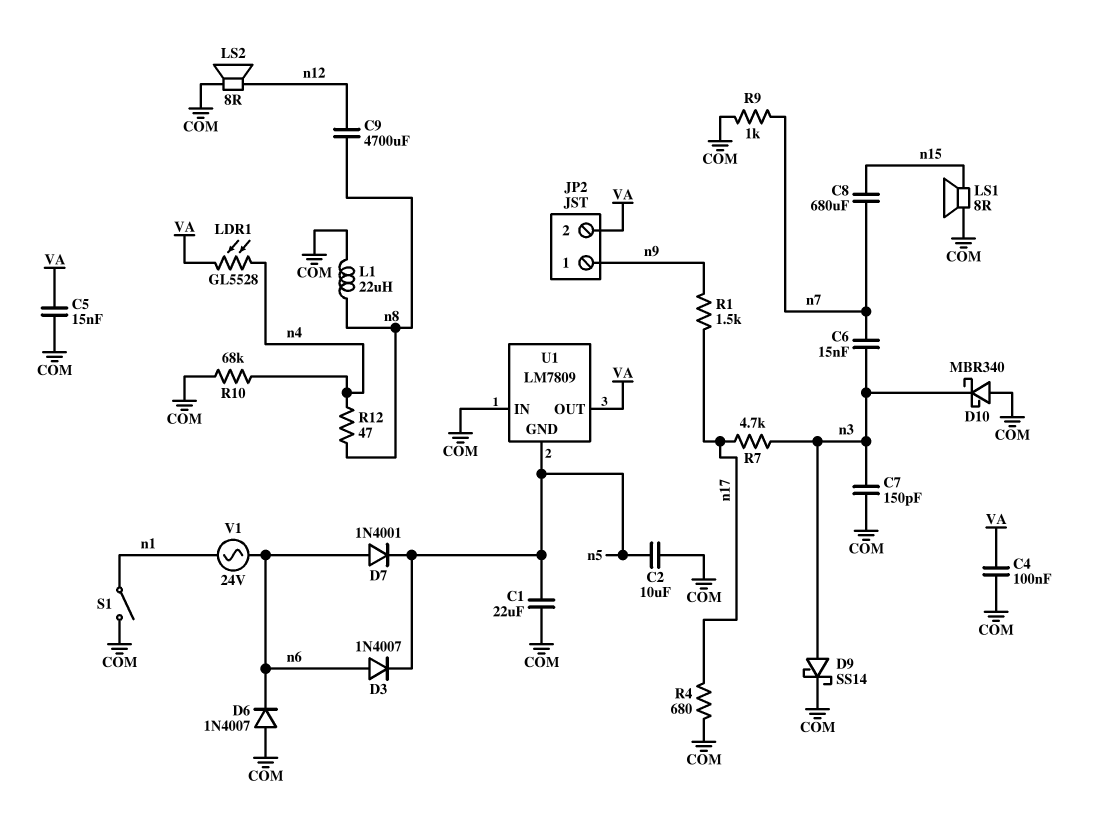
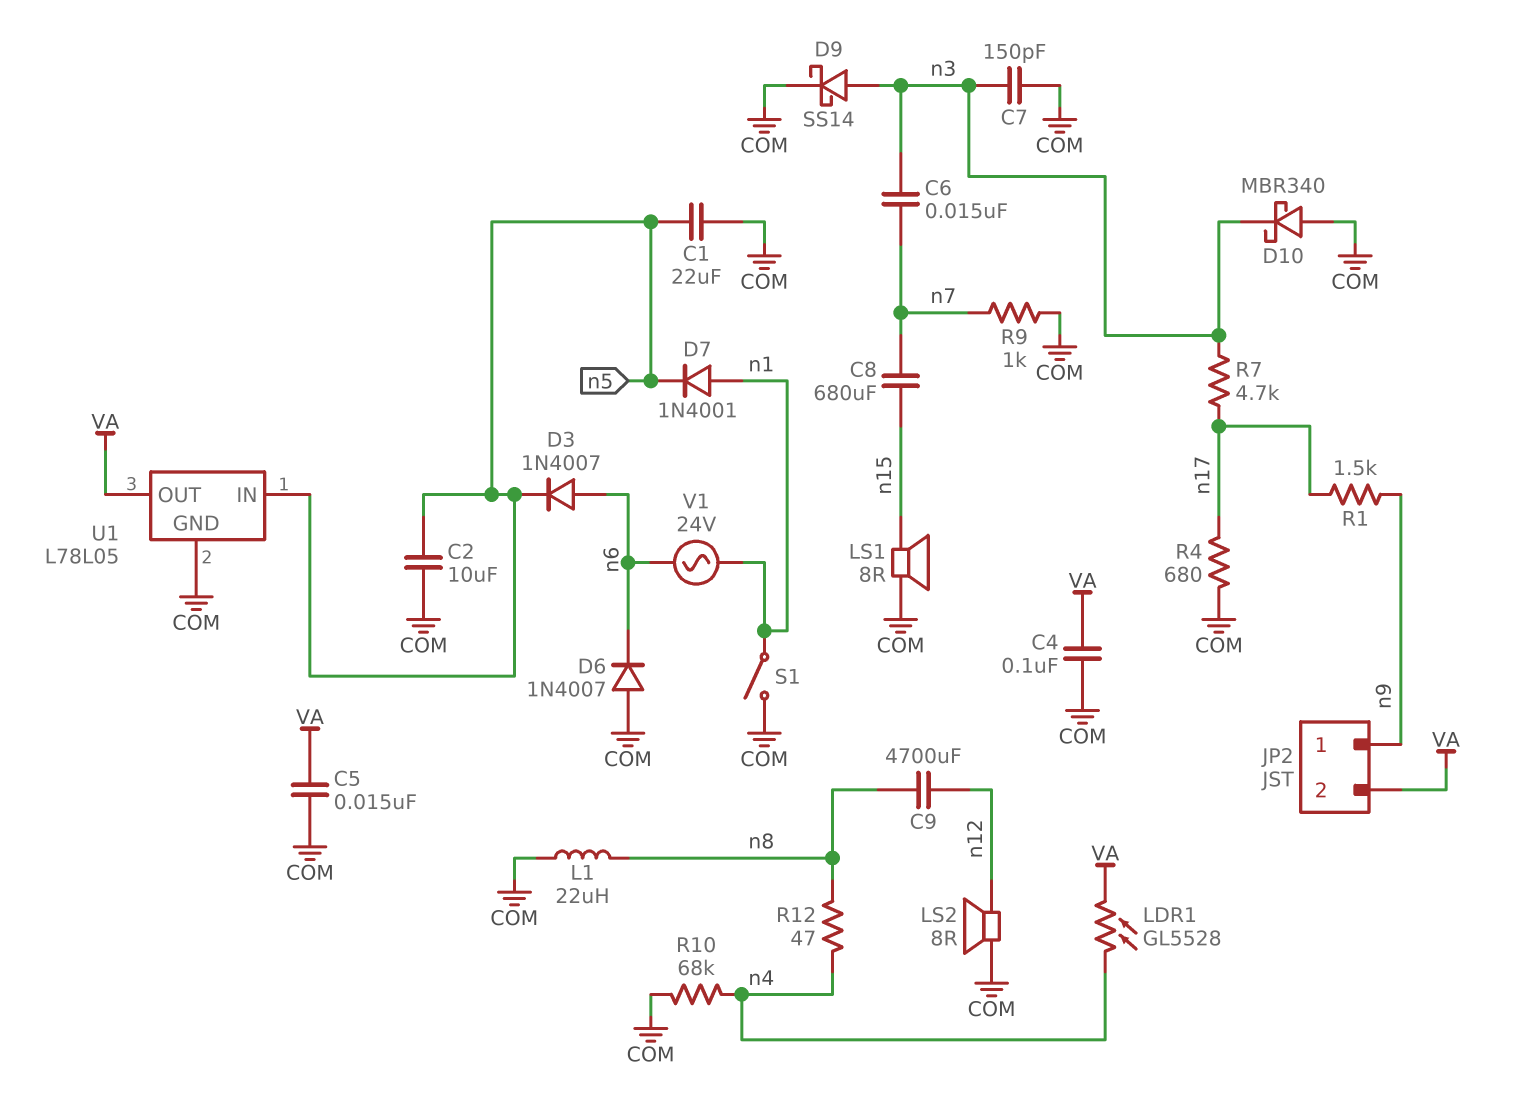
D7: diode 1N4001 (A n6, K n5) -> diode 1N4001 (A n1, K n5)
U1: LM7809 -> L78L05
U1 pin GND: n5 -> COM
U1 pin IN: COM -> n5

